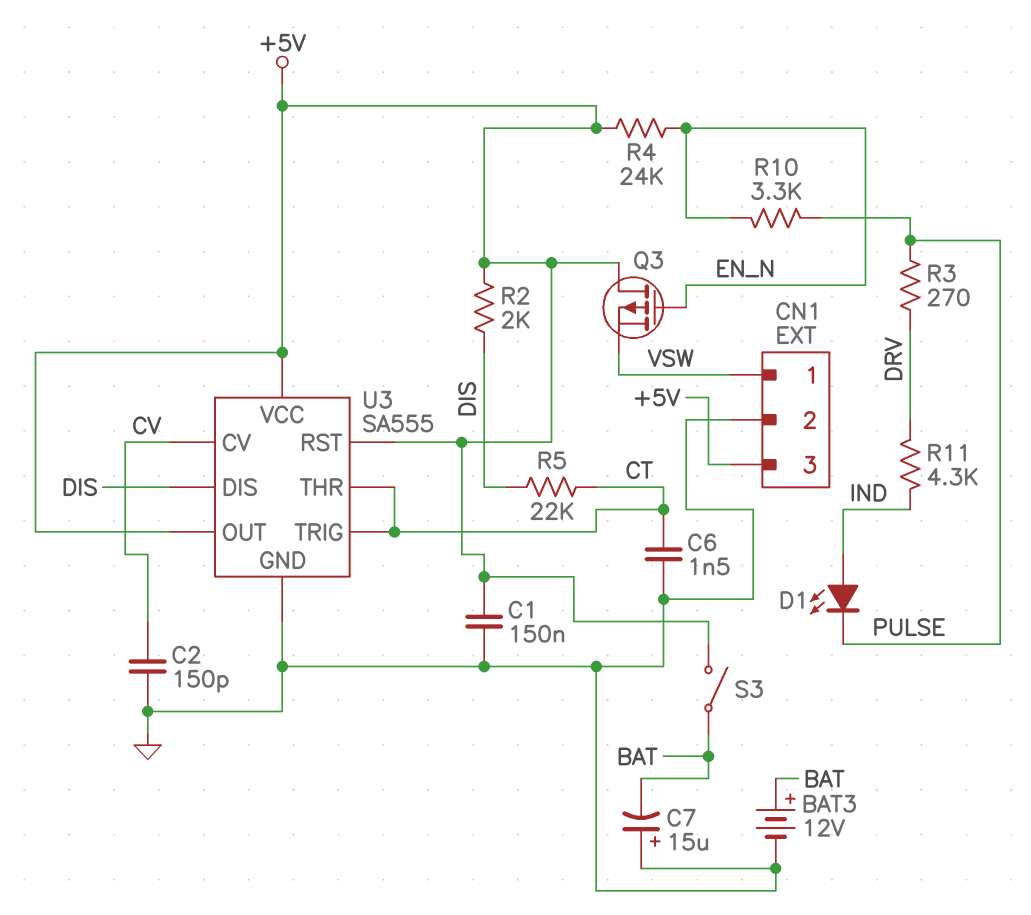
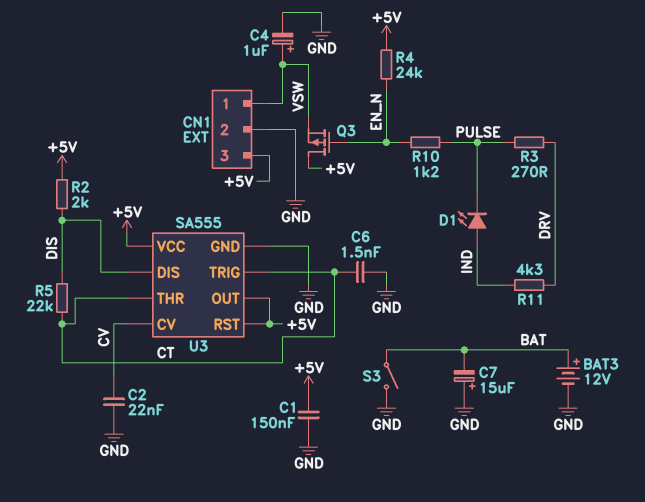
C2: 150pF (CV, GND) -> 22nF (CV, GND)
C4: none -> 1uF (plus VSW, minus GND)
R10: 3.3k (EN_N, PULSE) -> 1.2k (EN_N, PULSE)
S3: switch (+5V, BAT) -> switch (BAT, GND)

